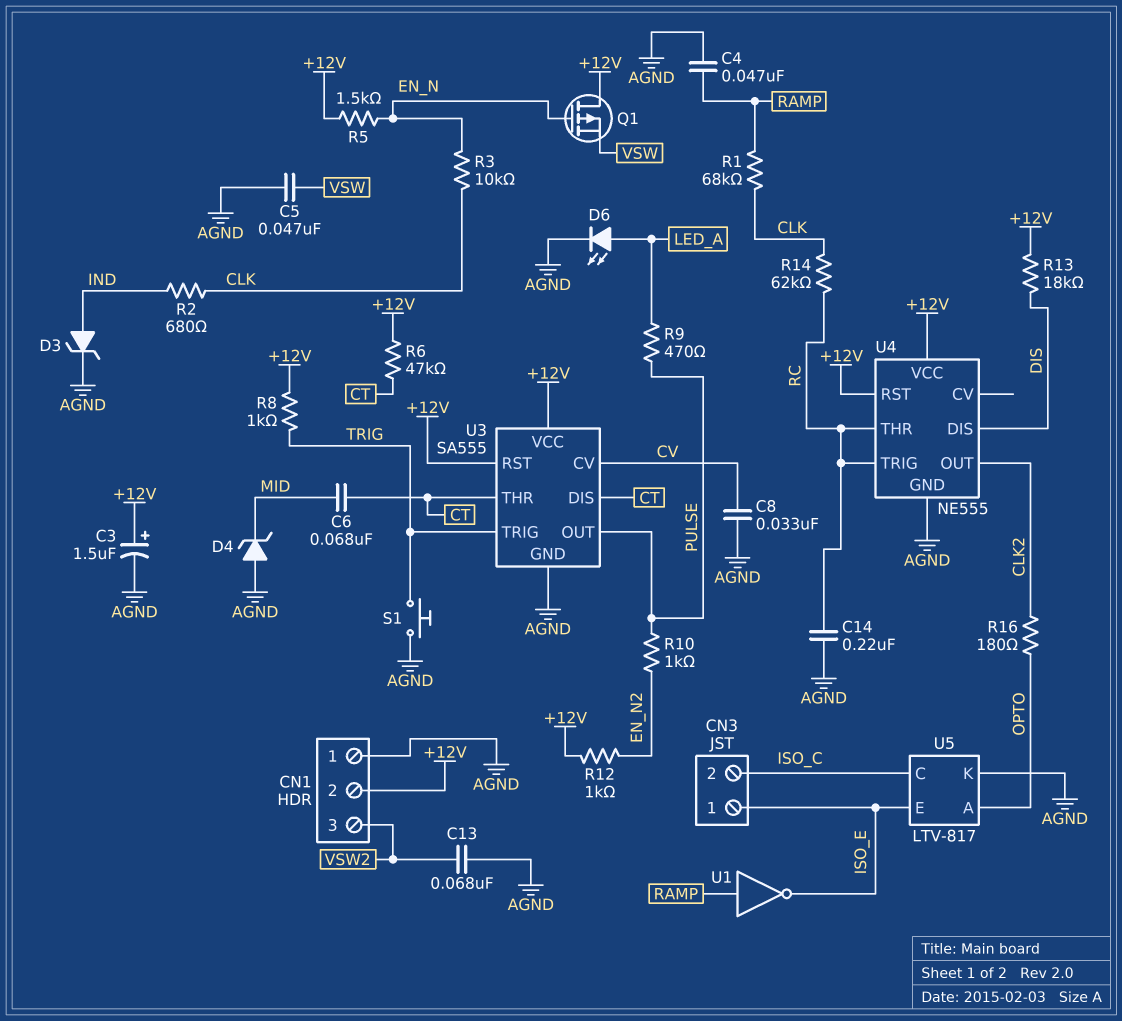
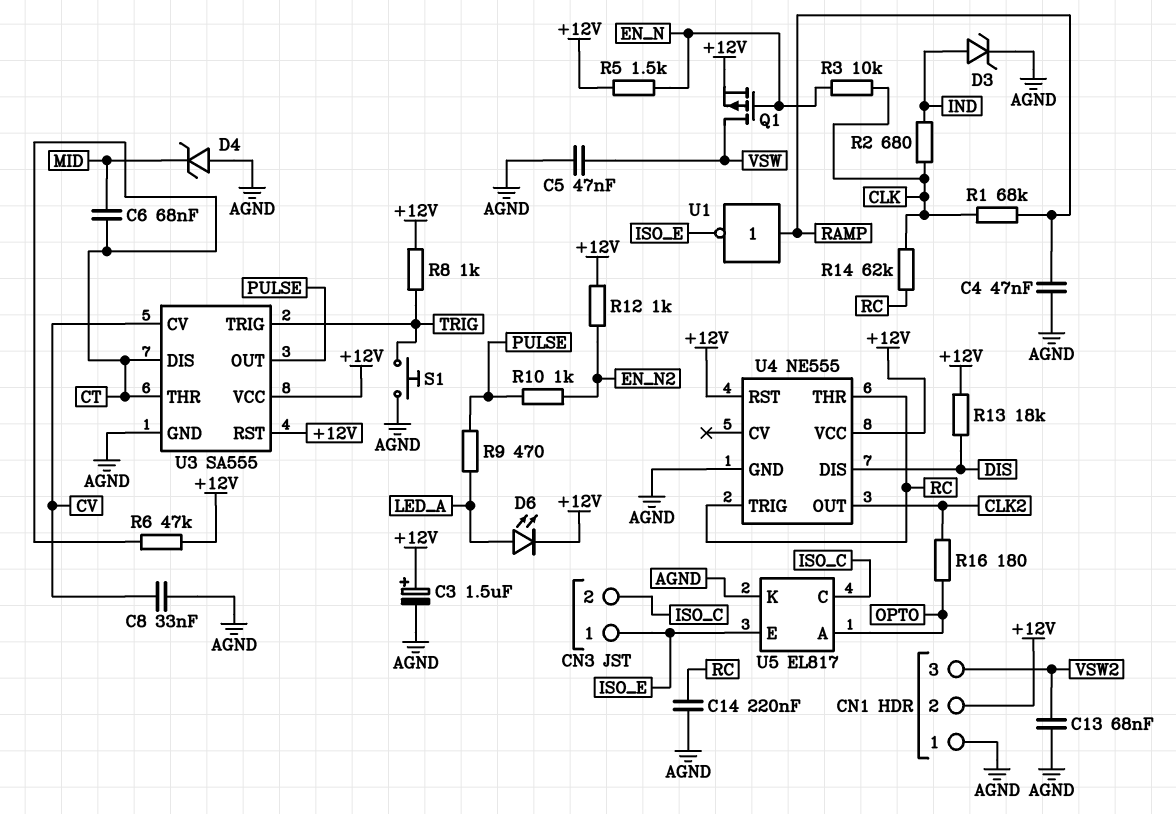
D6: LED (A LED_A, K AGND) -> LED (A LED_A, K +12V)
Q1: PMOS (G EN_N, D +12V, S VSW) -> PMOS (G EN_N, D VSW, S +12V)
U5: LTV-817 -> EL817

